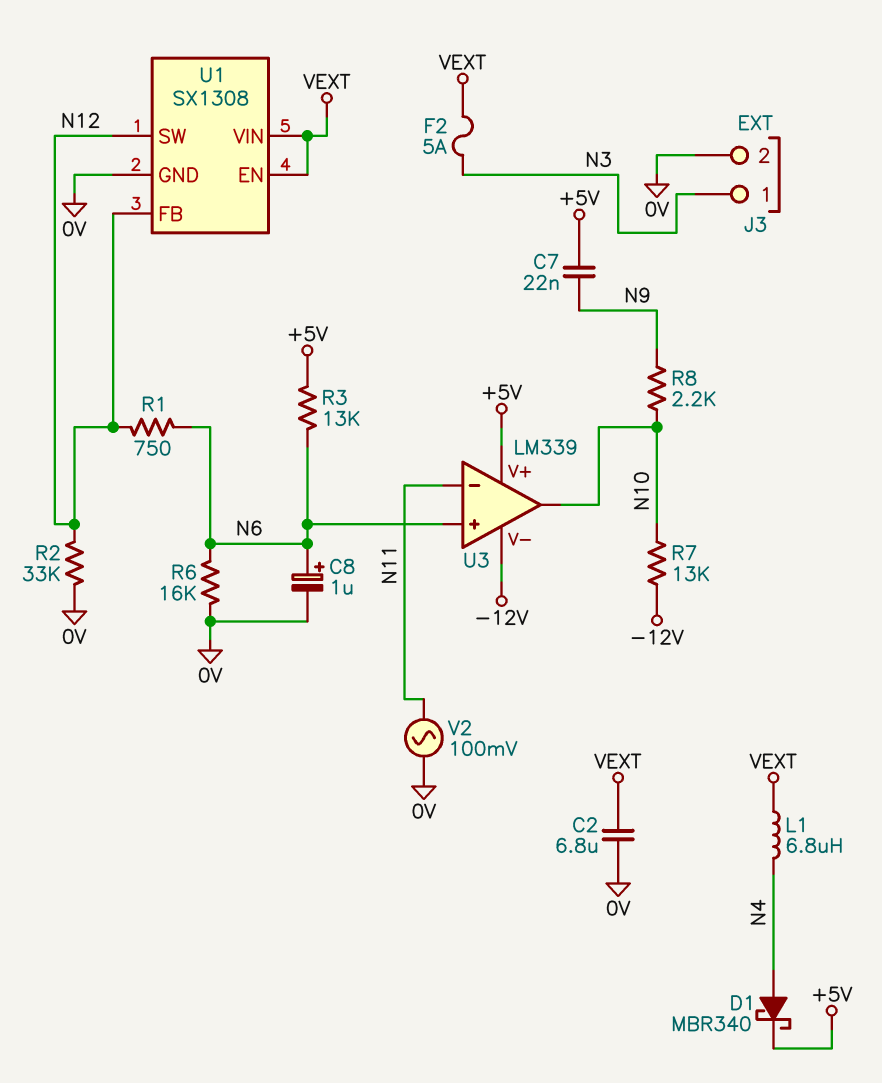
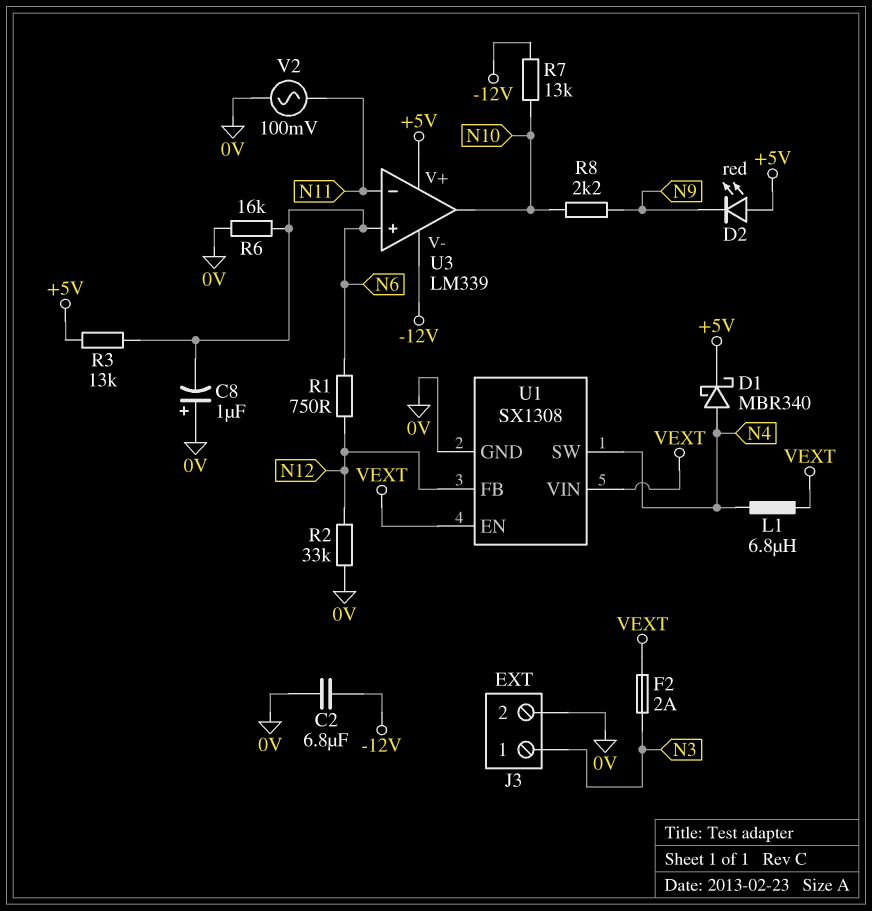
C2: 6.8uF (0V, VEXT) -> 6.8uF (-12V, 0V)
C7: 22nF (+5V, N9) -> none
C8: 1uF (plus N6, minus 0V) -> 1uF (plus 0V, minus N6)
D2: none -> LED red (A +5V, K N9)
F2: 5A (N3, VEXT) -> 2A (N3, VEXT)
U1 pin SW: N12 -> N4

